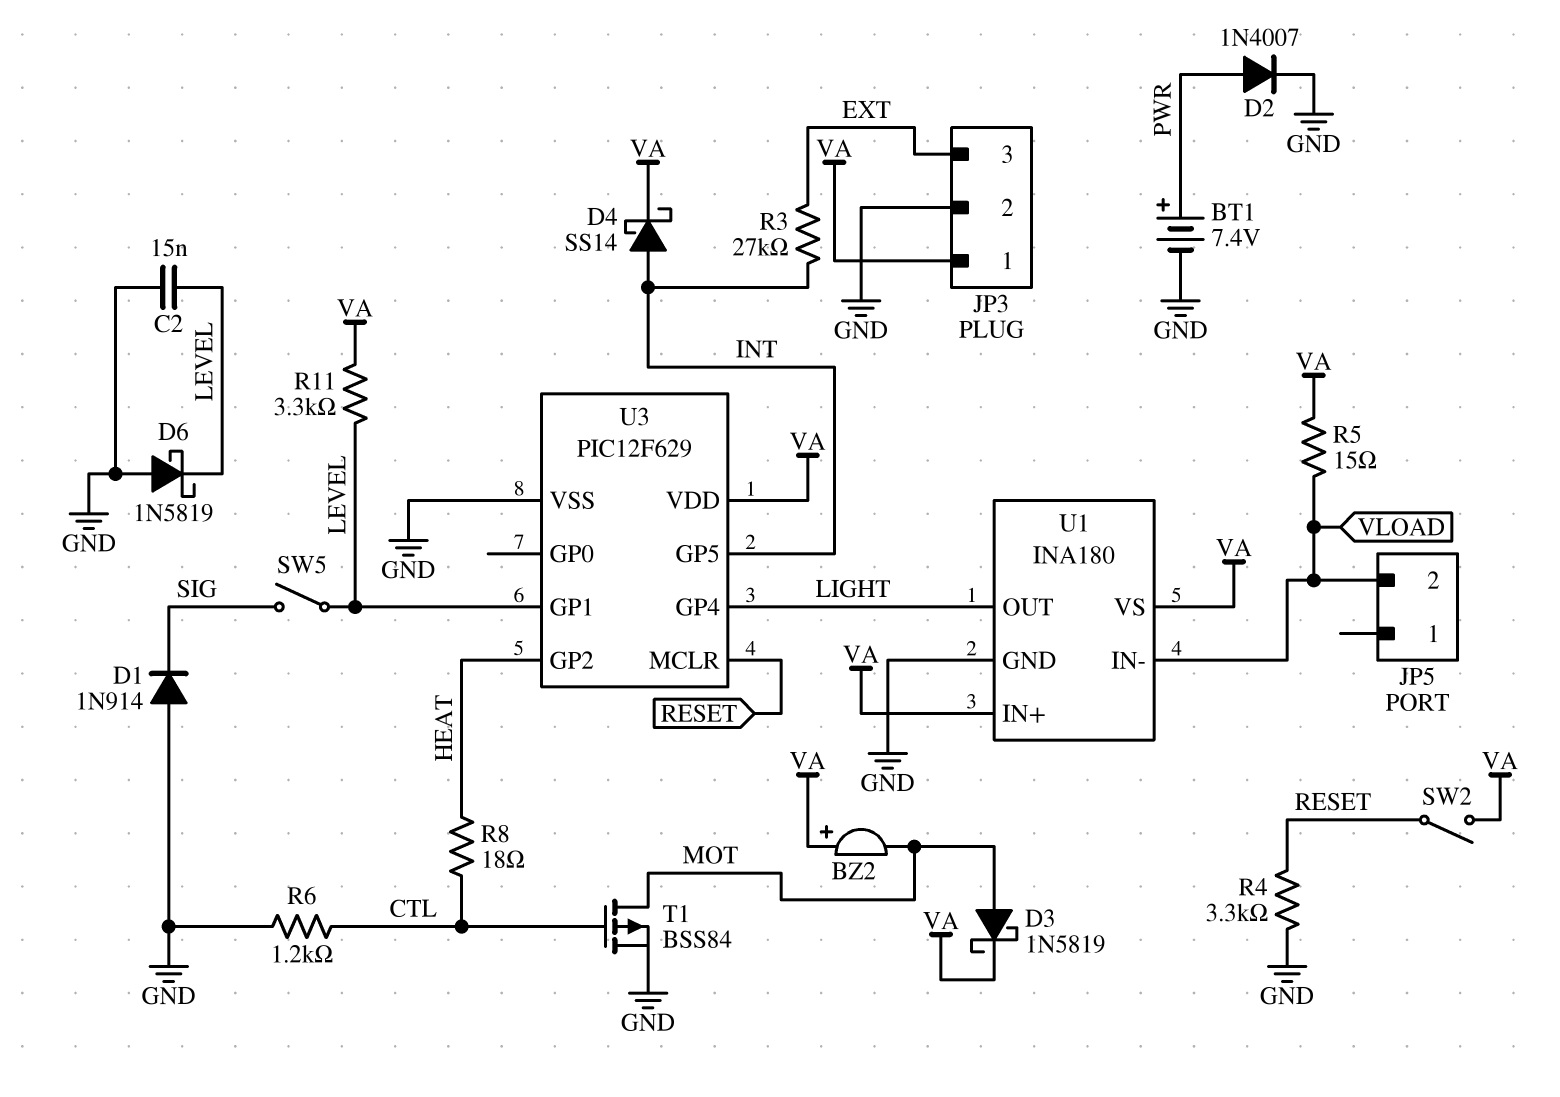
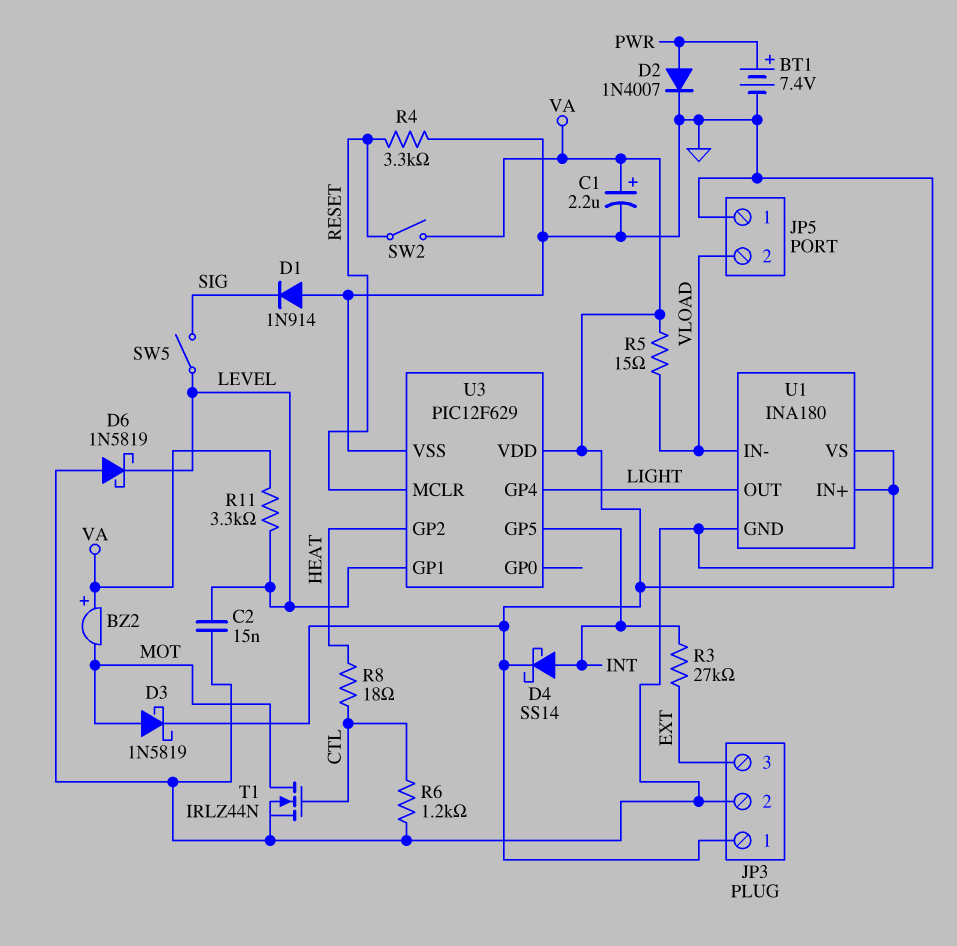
C1: none -> 2.2uF (plus VA, minus GND)
JP5 pin 1: none -> GND
T1: PMOS BSS84 (G CTL, D MOT, S GND) -> NMOS IRLZ44N (G CTL, D MOT, S GND)

